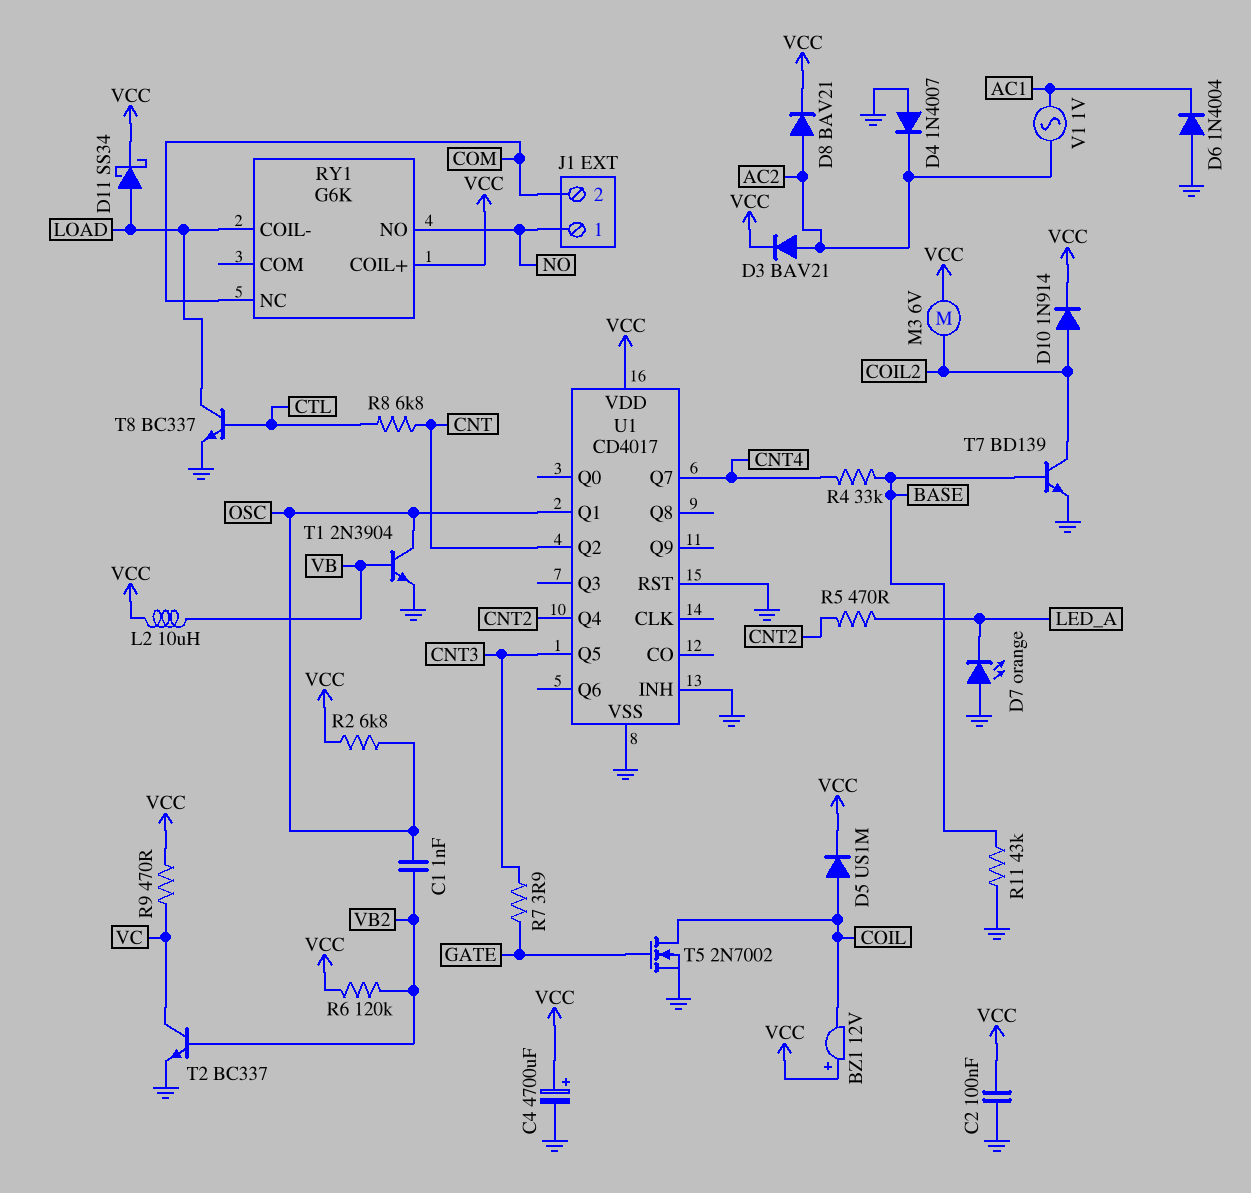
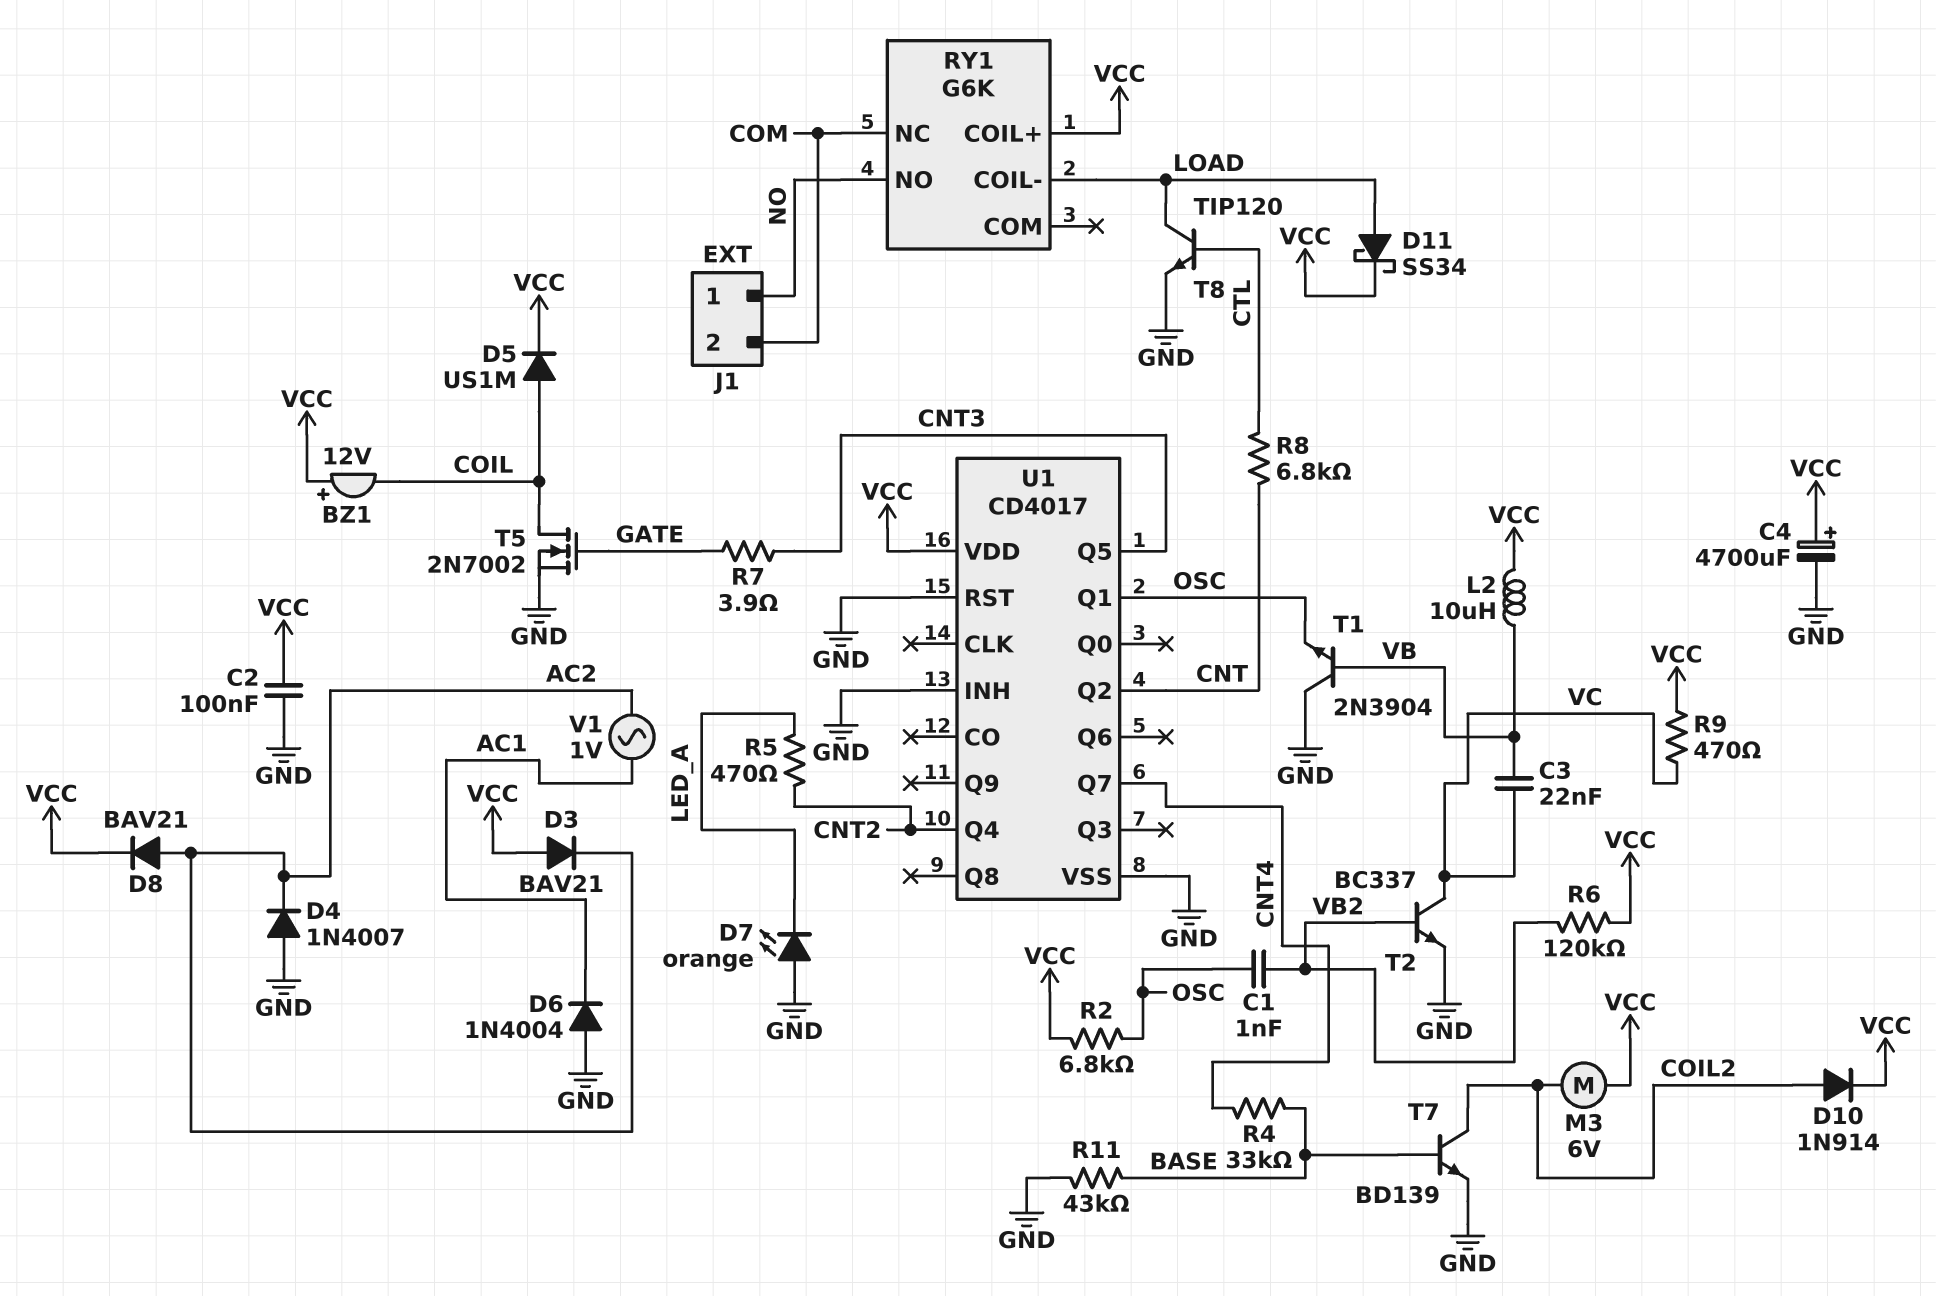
C3: none -> 22nF (VB, VC)
D3: diode BAV21 (A AC2, K VCC) -> diode BAV21 (A VCC, K AC2)
T1: NPN 2N3904 (B VB, C OSC, E GND) -> NPN 2N3904 (B VB, C GND, E OSC)
T8: NPN BC337 (B CTL, C LOAD, E GND) -> NPN TIP120 (B CTL, C LOAD, E GND)

